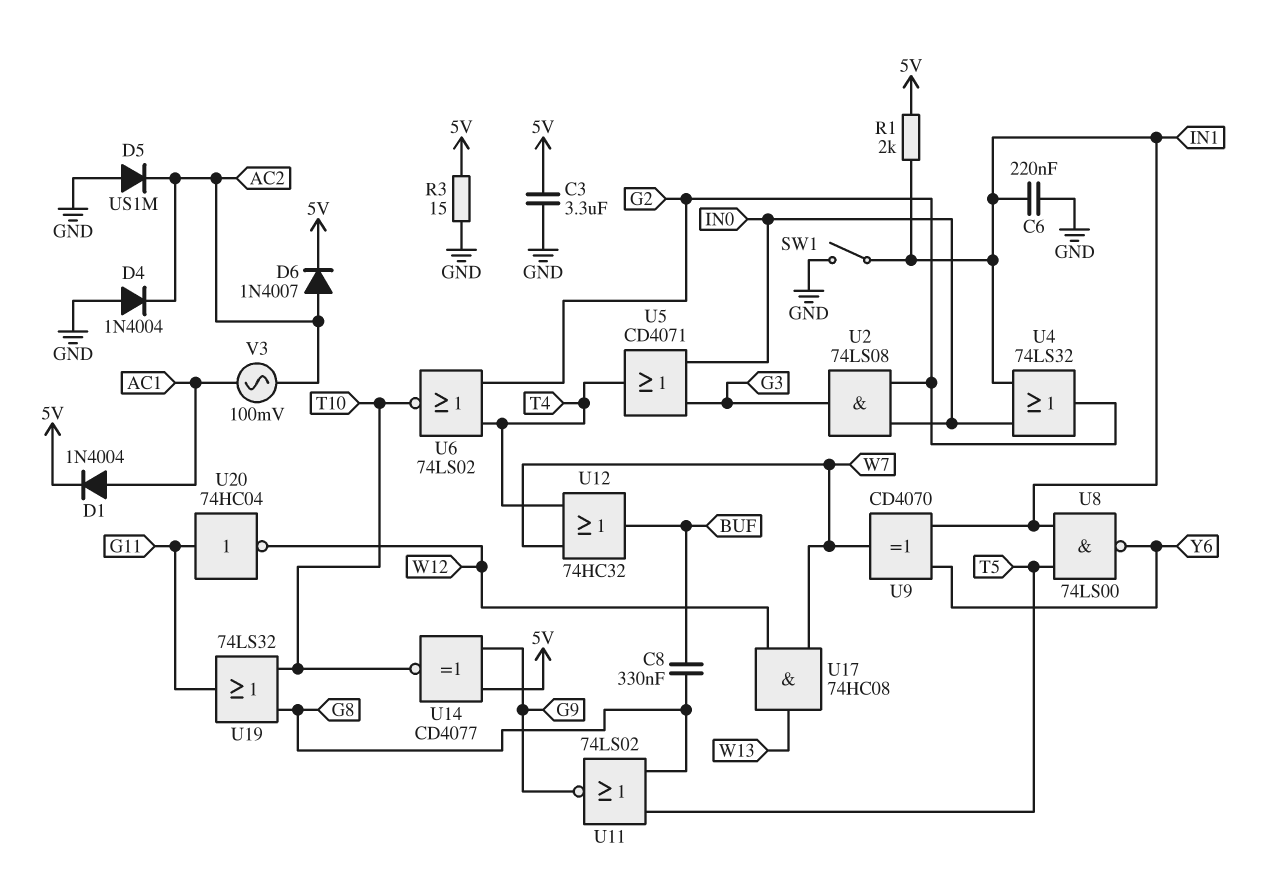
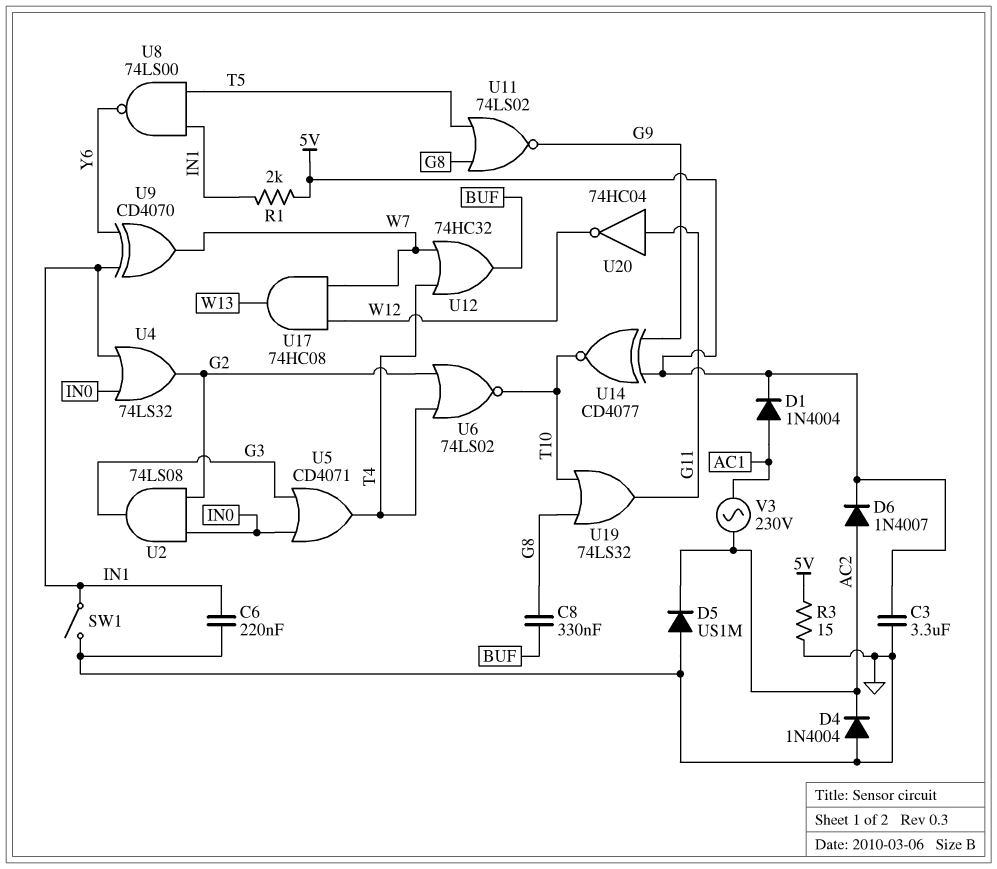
V3: AC 100mV (AC1, AC2) -> AC 230V (AC1, AC2)

